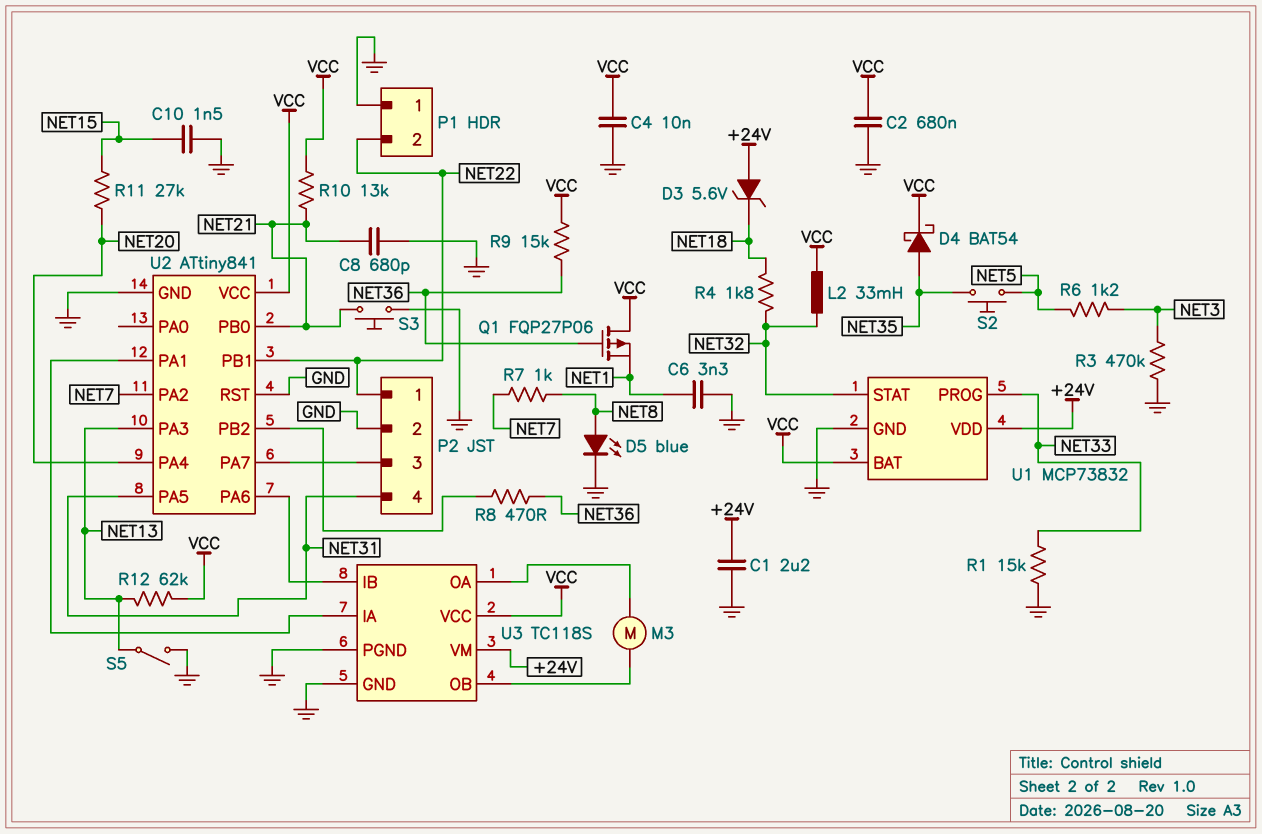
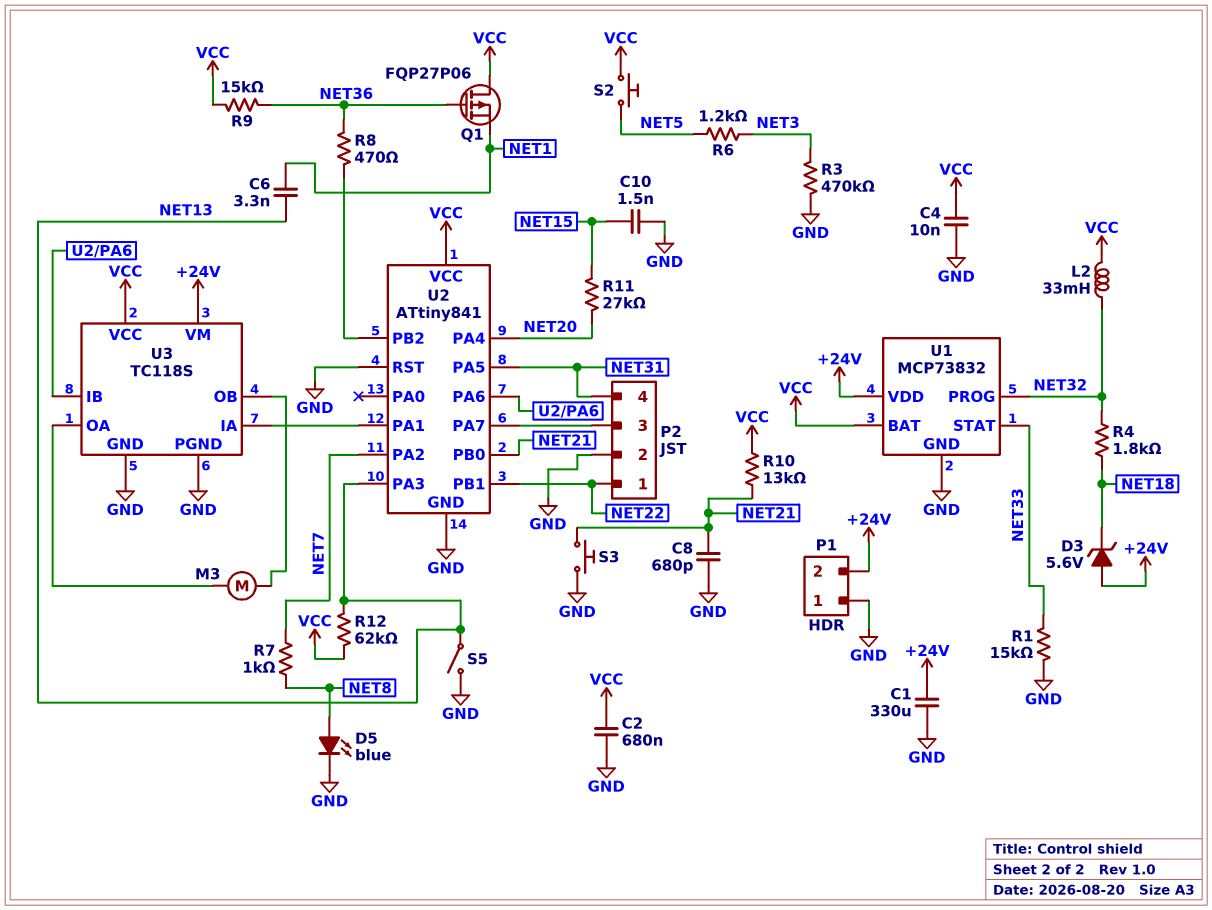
C1: 2.2uF (+24V, GND) -> 330uF (+24V, GND)
C6: 3.3nF (GND, NET1) -> 3.3nF (NET1, NET13)
D4: schottky BAT54 (A NET35, K VCC) -> none
P1 pin 2: NET22 -> +24V
S2: button (NET5, NET35) -> button (NET5, VCC)
U1 pin PROG: NET33 -> NET32
U1 pin STAT: NET32 -> NET33

